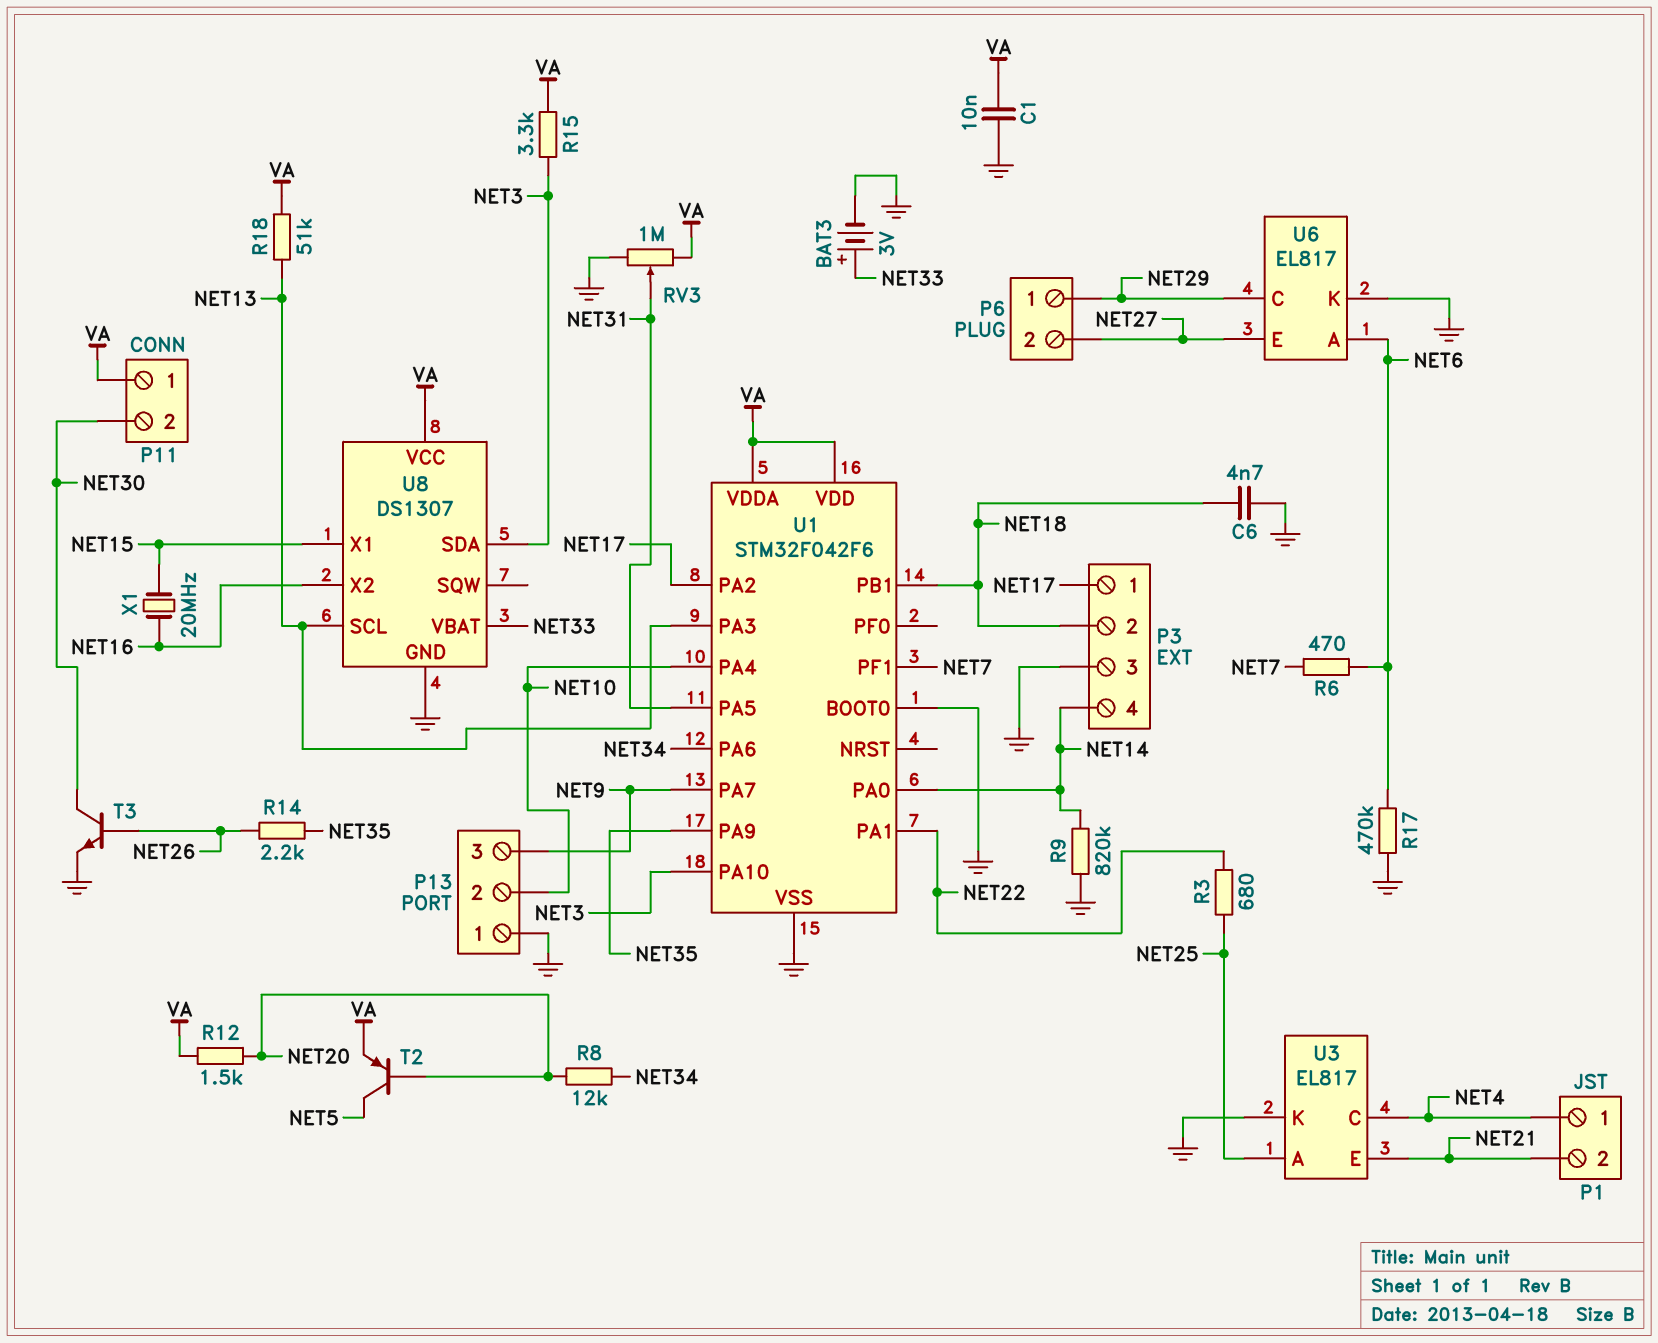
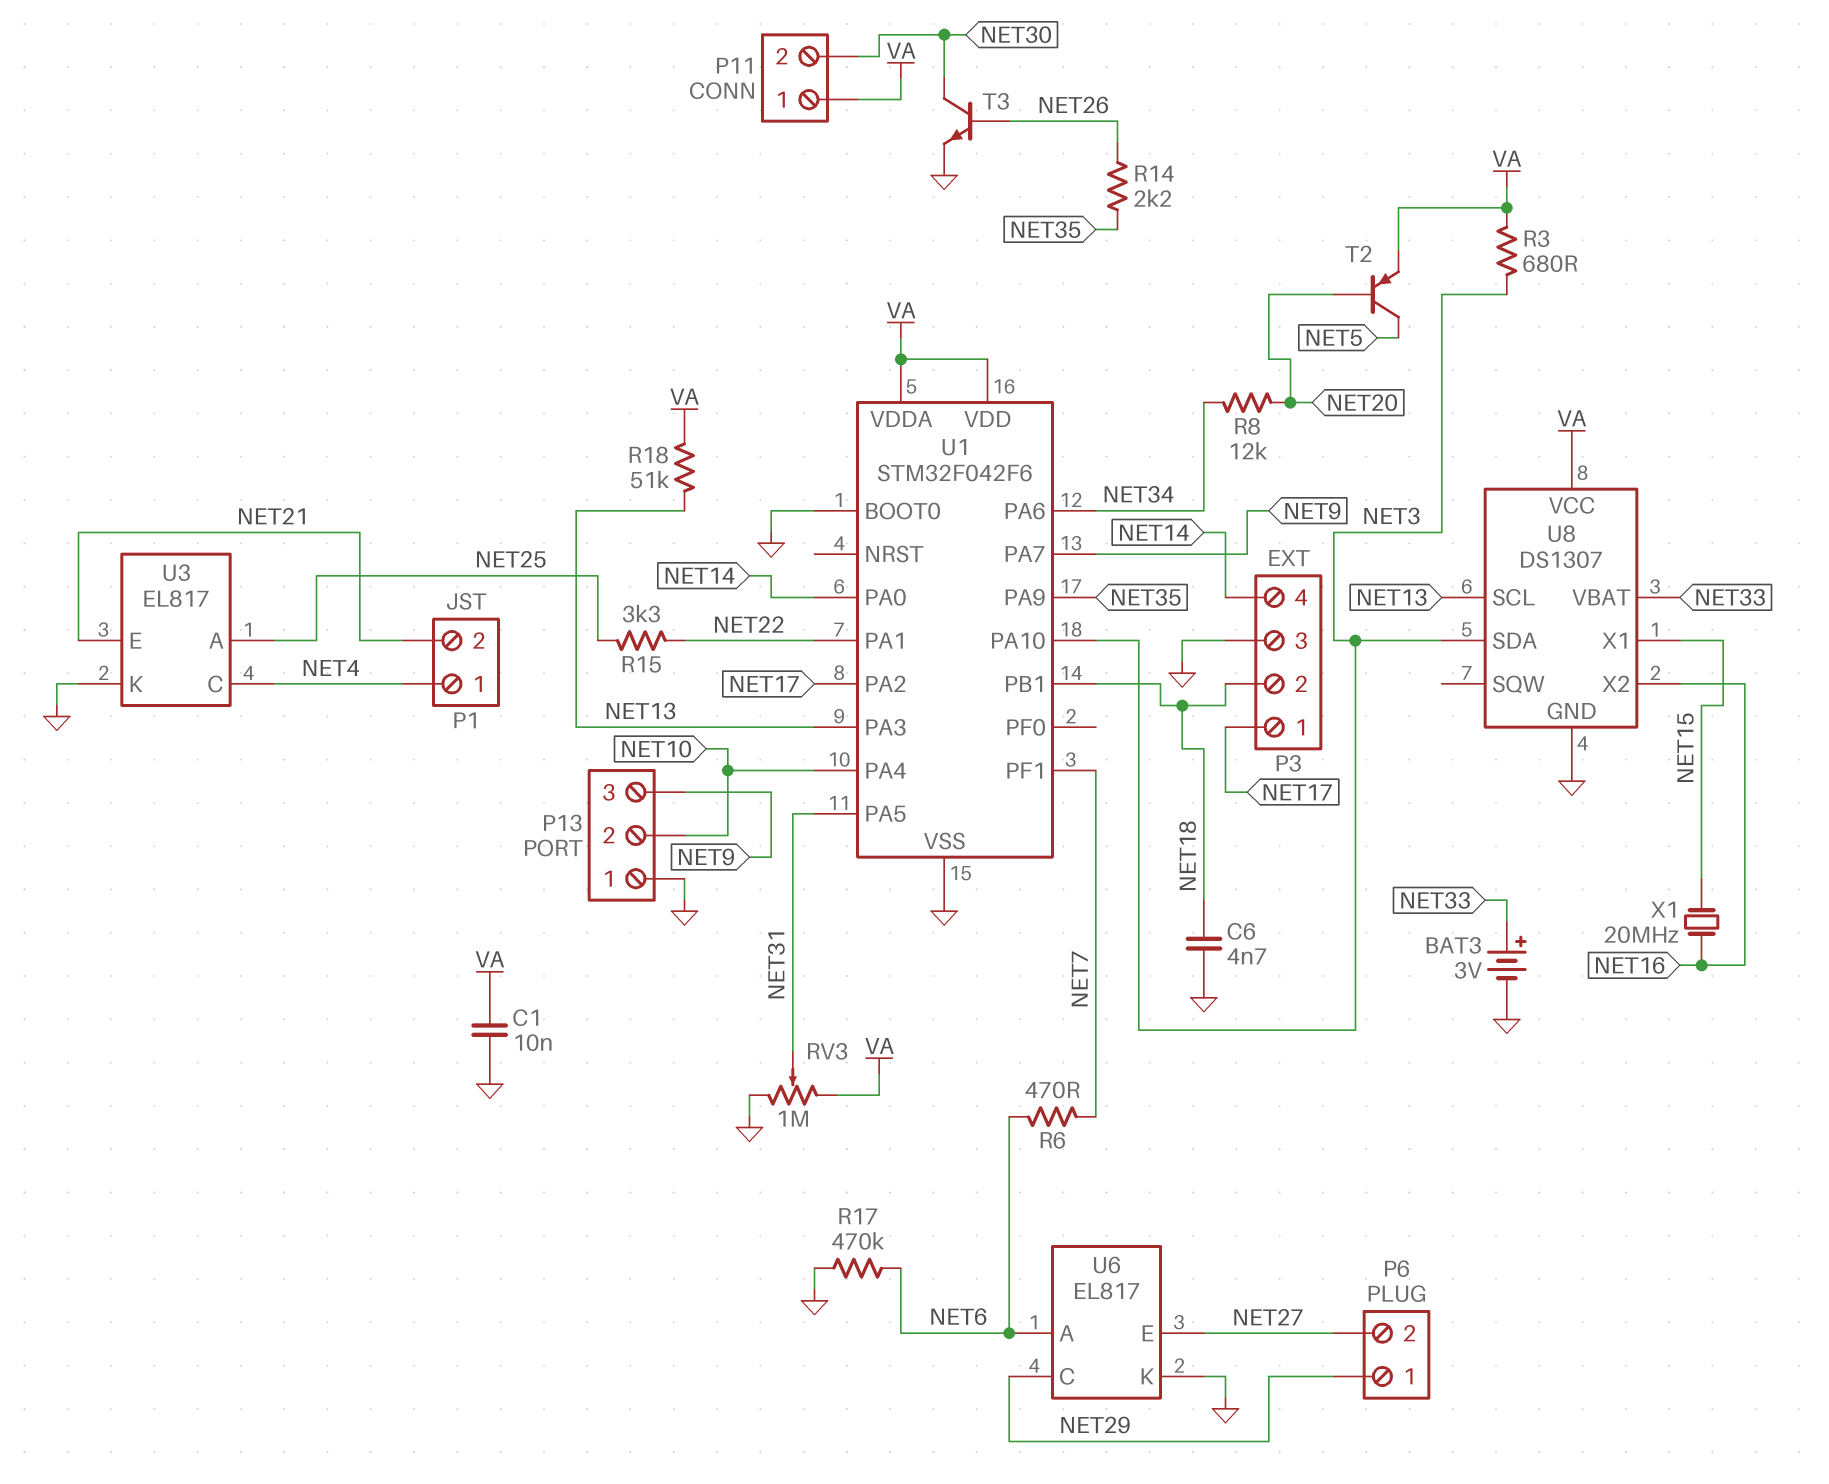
R3: 680 (NET22, NET25) -> 680 (NET3, VA)
R9: 820k (GND, NET14) -> none
R12: 1.5k (NET20, VA) -> none
R15: 3.3k (NET3, VA) -> 3.3k (NET22, NET25)

